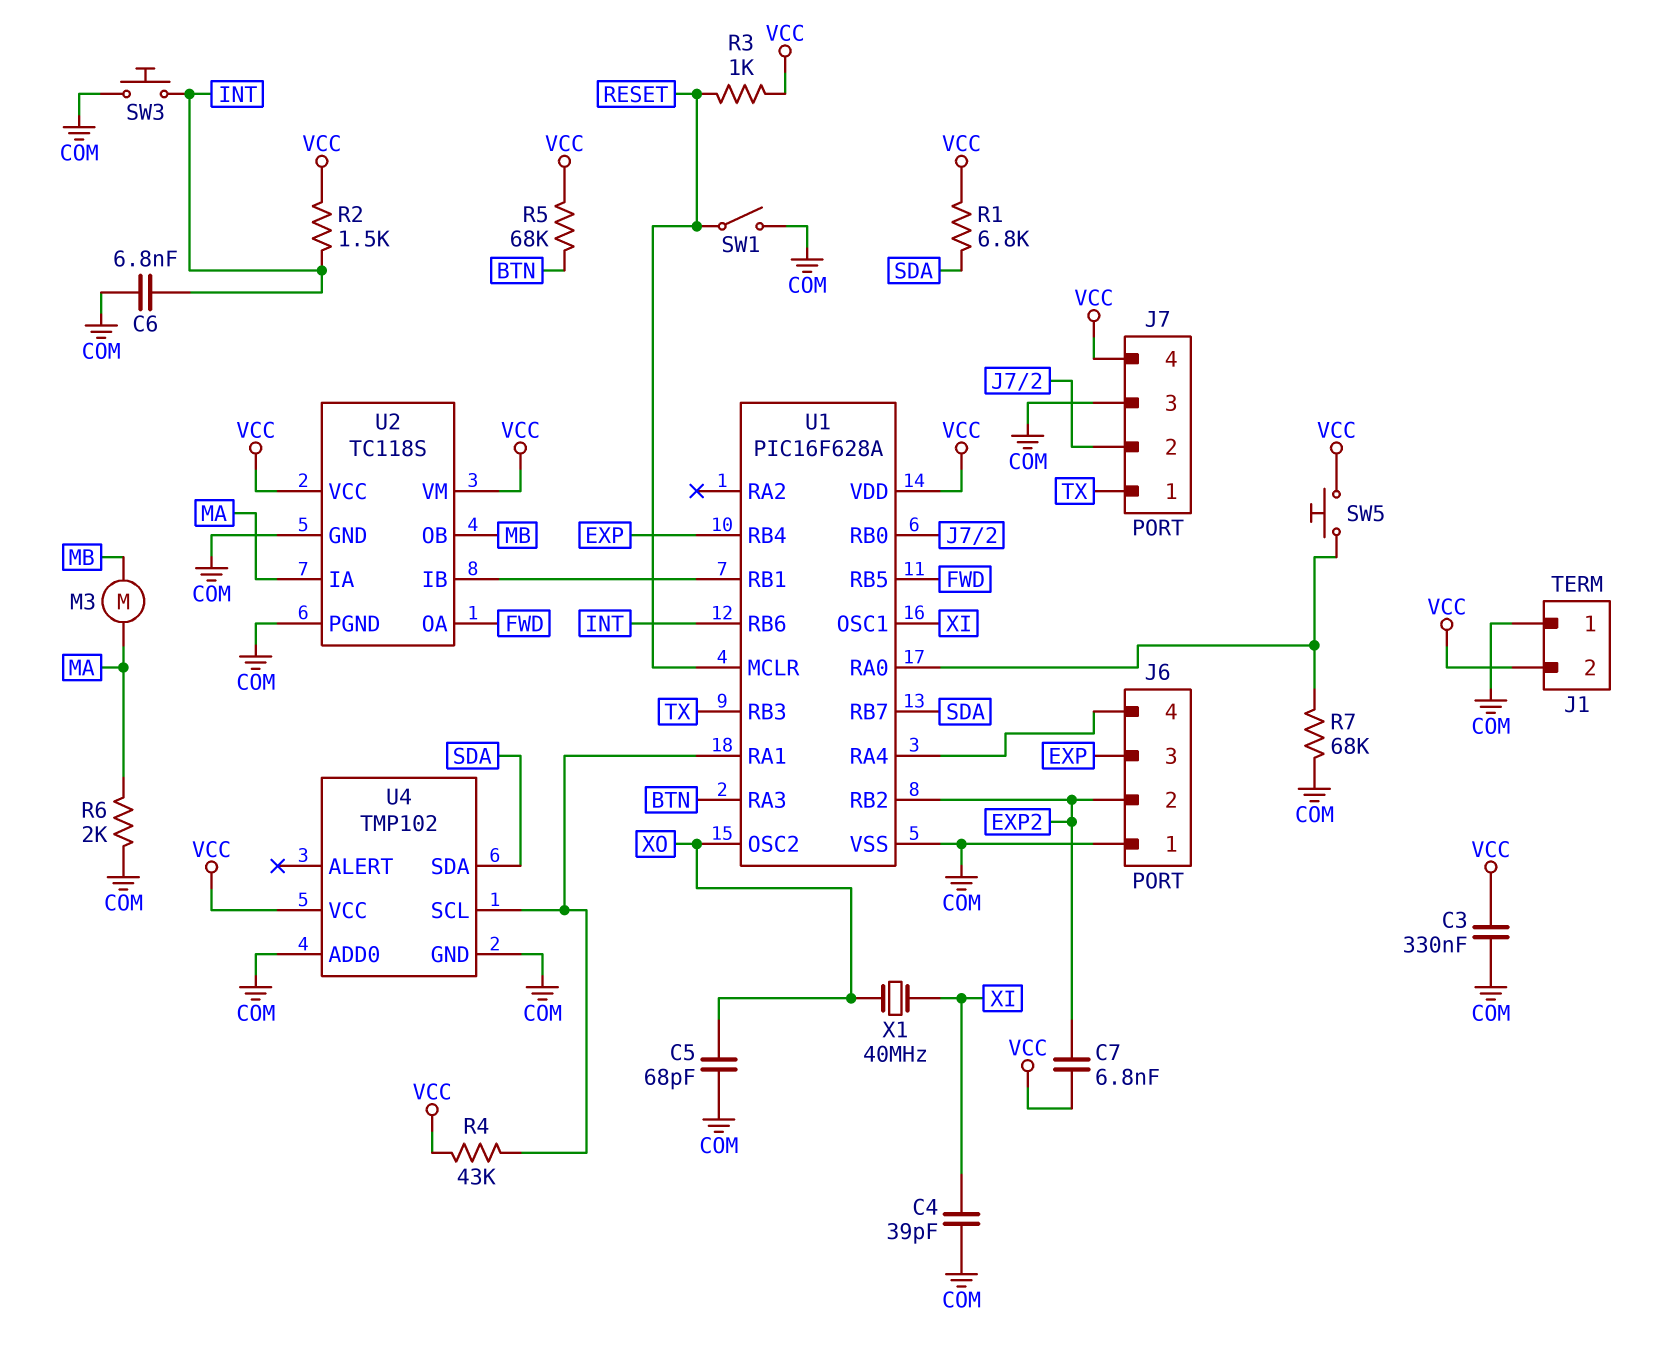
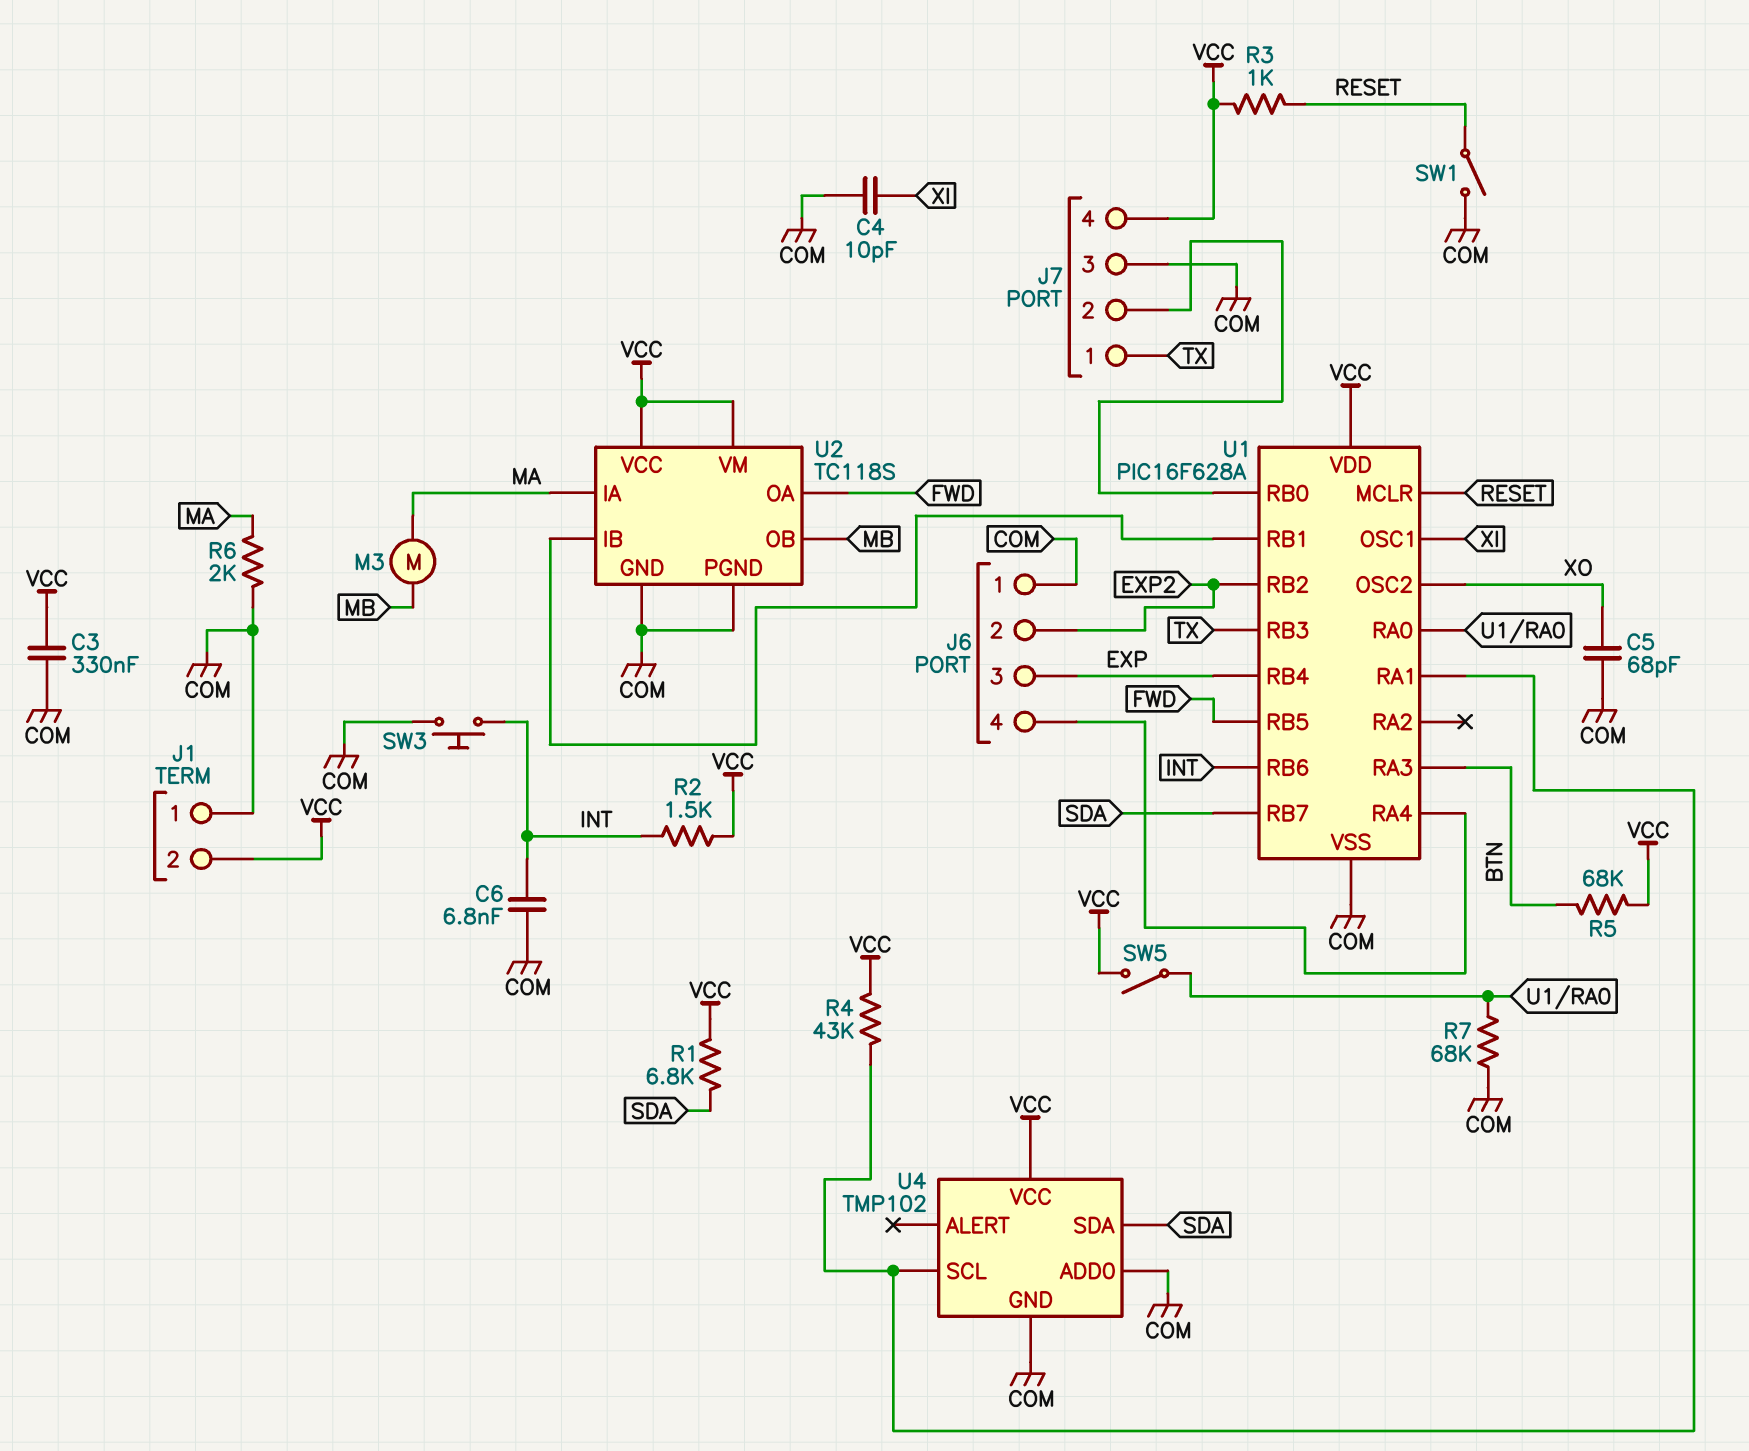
C4: 39pF (COM, XI) -> 10pF (COM, XI)
C7: 6.8nF (EXP2, VCC) -> none
SW5: button (U1/RA0, VCC) -> switch (U1/RA0, VCC)
X1: 40MHz (XI, XO) -> none

